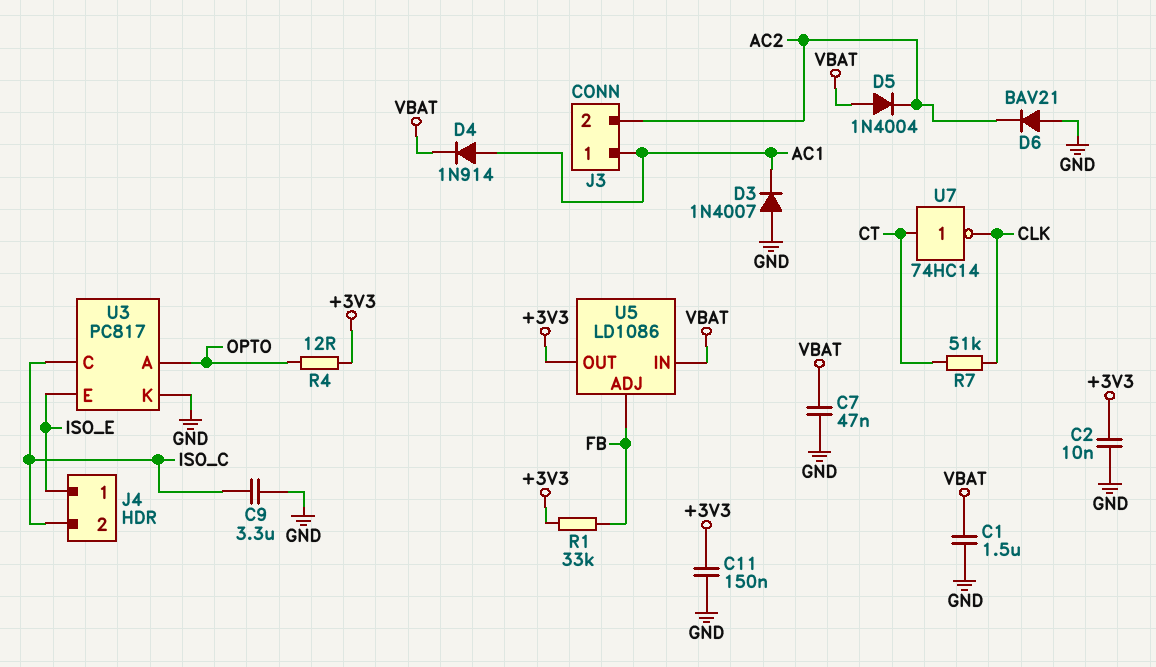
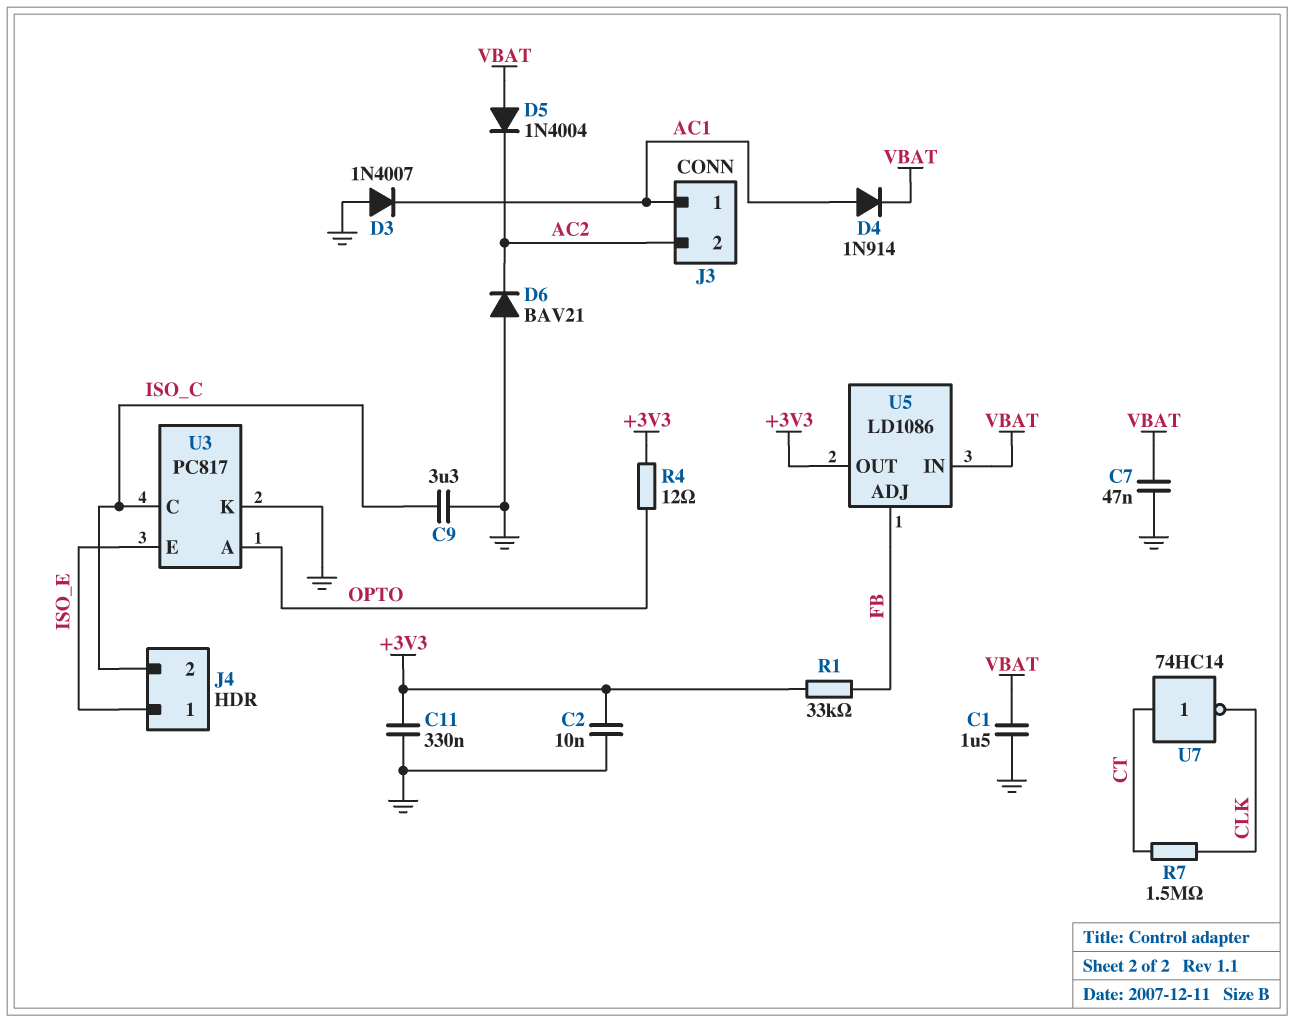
C11: 150nF (+3V3, GND) -> 330nF (+3V3, GND)
R7: 51k (CLK, CT) -> 1.5M (CLK, CT)

